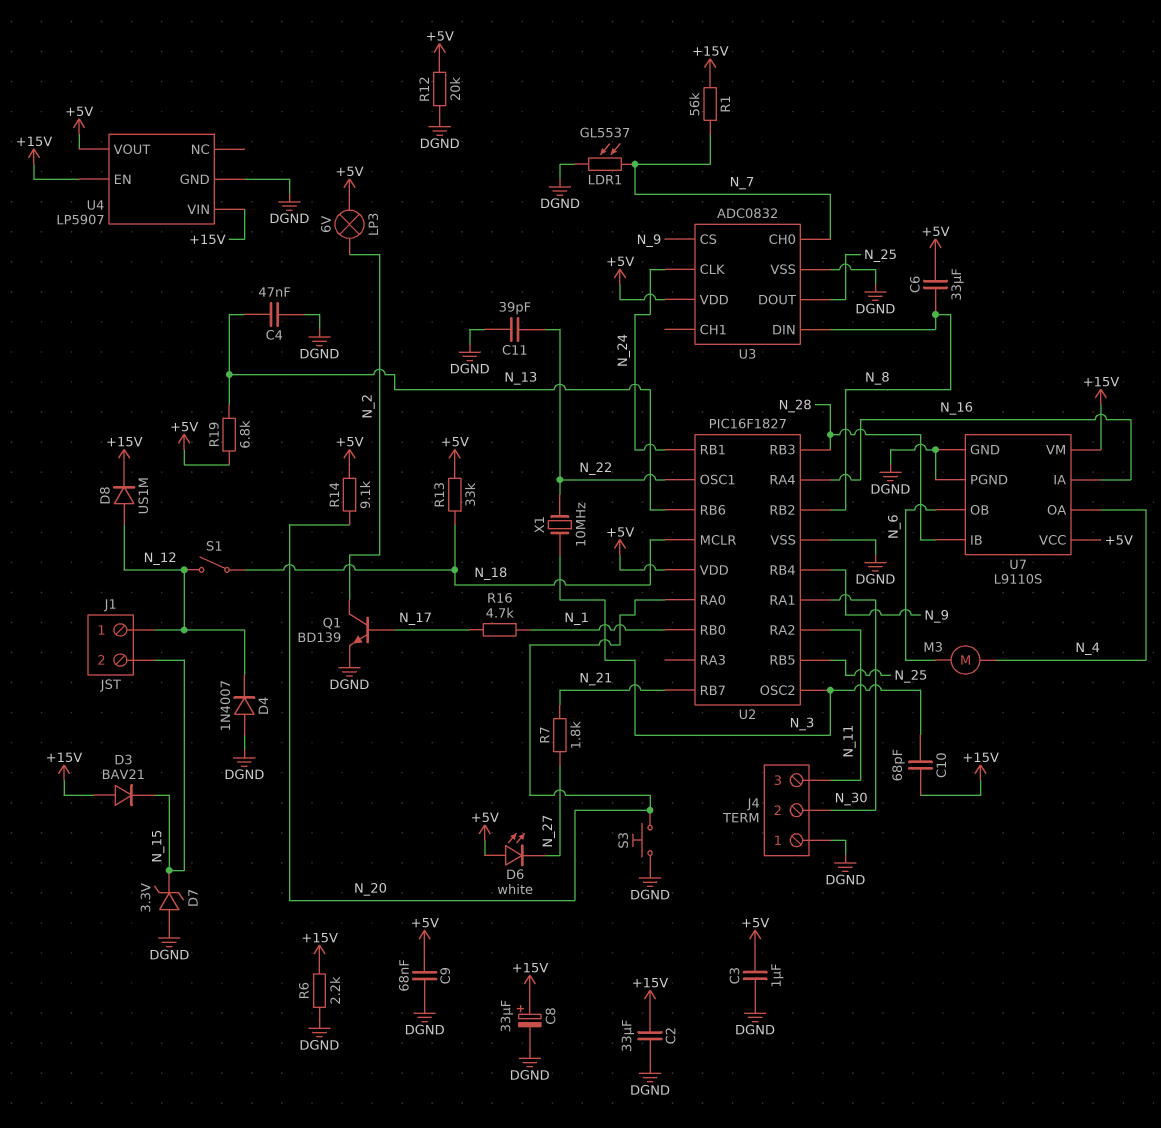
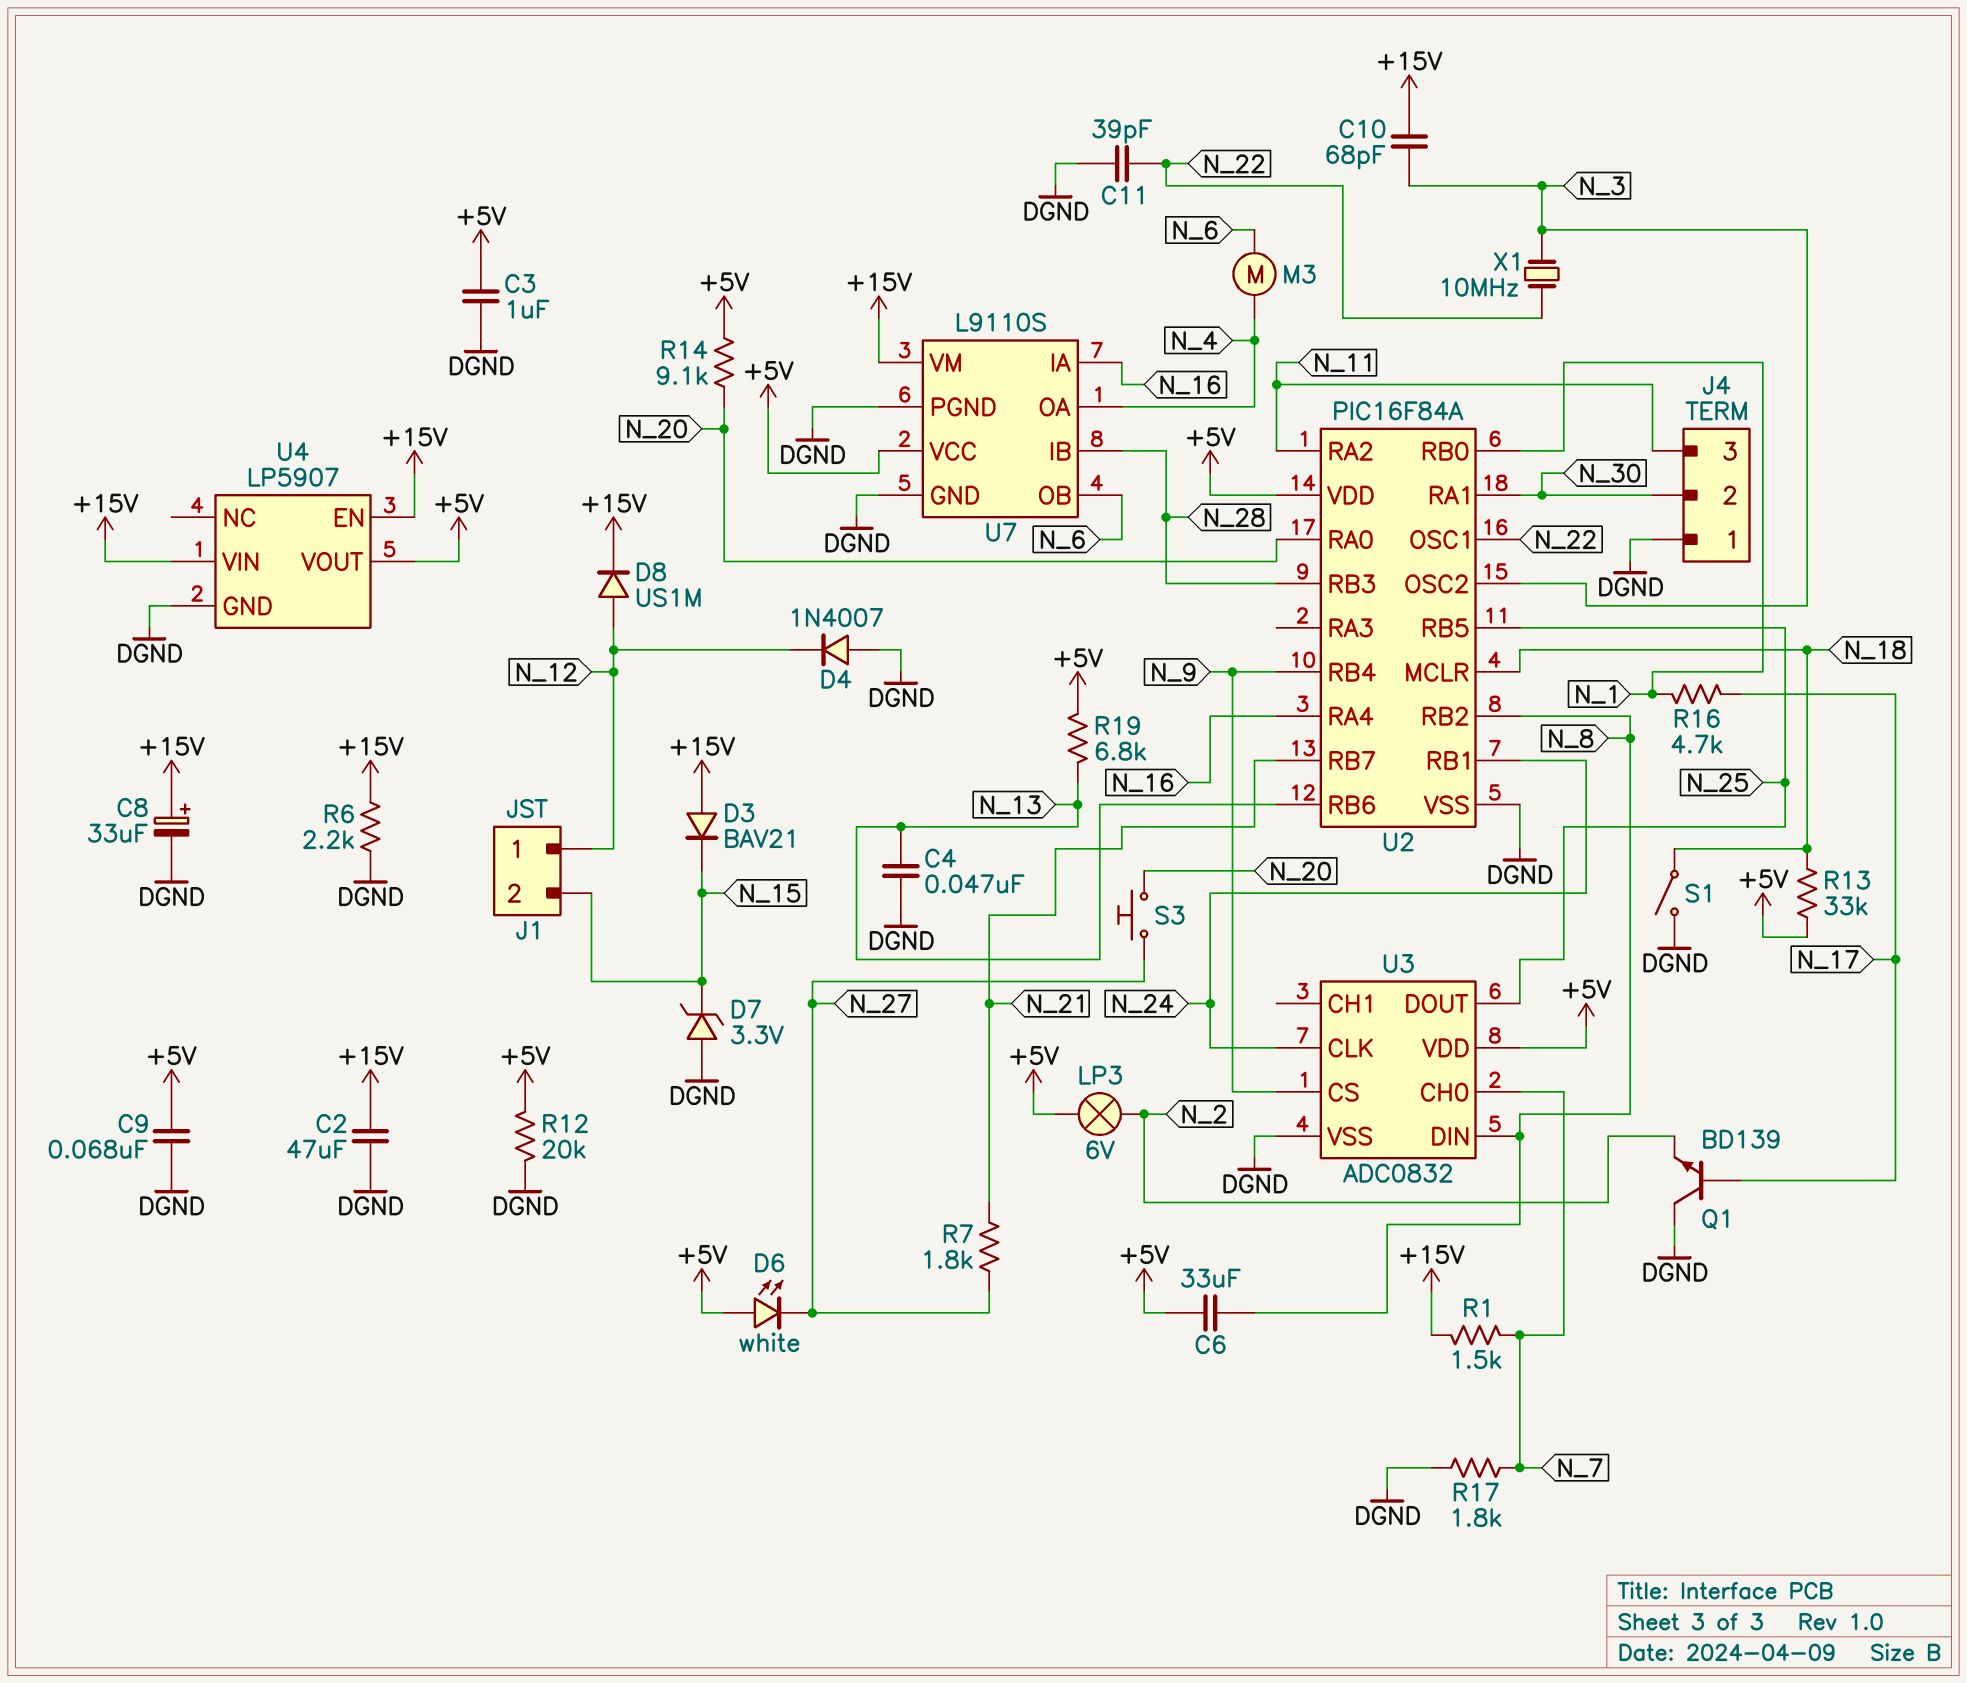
C2: 33uF (+15V, DGND) -> 47uF (+15V, DGND)
LDR1: GL5537 (DGND, N_7) -> none
Q1: NPN BD139 (B N_17, C N_2, E DGND) -> NPN BD139 (B N_17, C DGND, E N_2)
R1: 56k (+15V, N_7) -> 1.5k (+15V, N_7)
R17: none -> 1.8k (DGND, N_7)
S1: switch (N_12, N_18) -> switch (DGND, N_18)
S3: button (DGND, N_20) -> button (N_20, N_27)
U2: PIC16F1827 -> PIC16F84A

